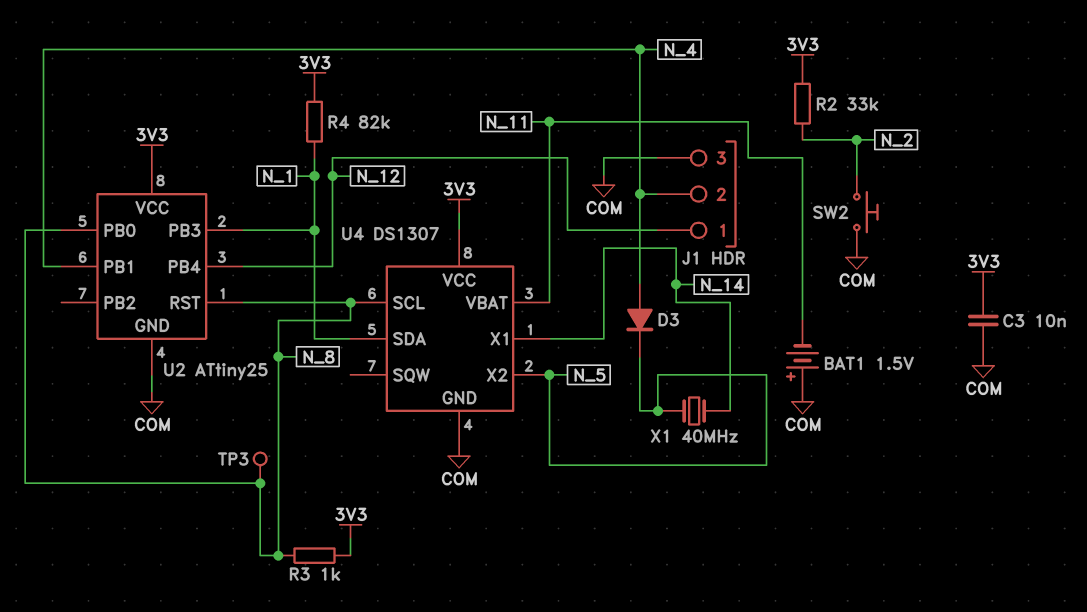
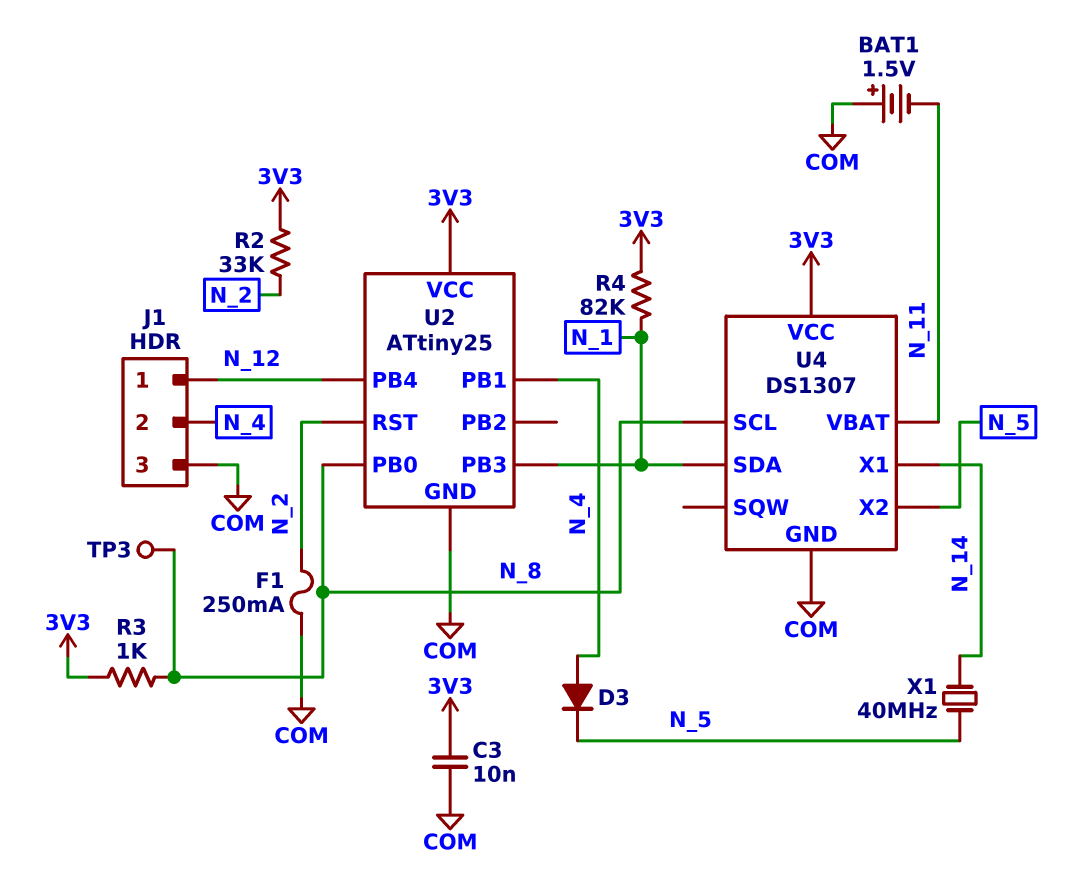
F1: none -> 250mA (COM, N_2)
SW2: button (COM, N_2) -> none
U2 pin RST: N_8 -> N_2

